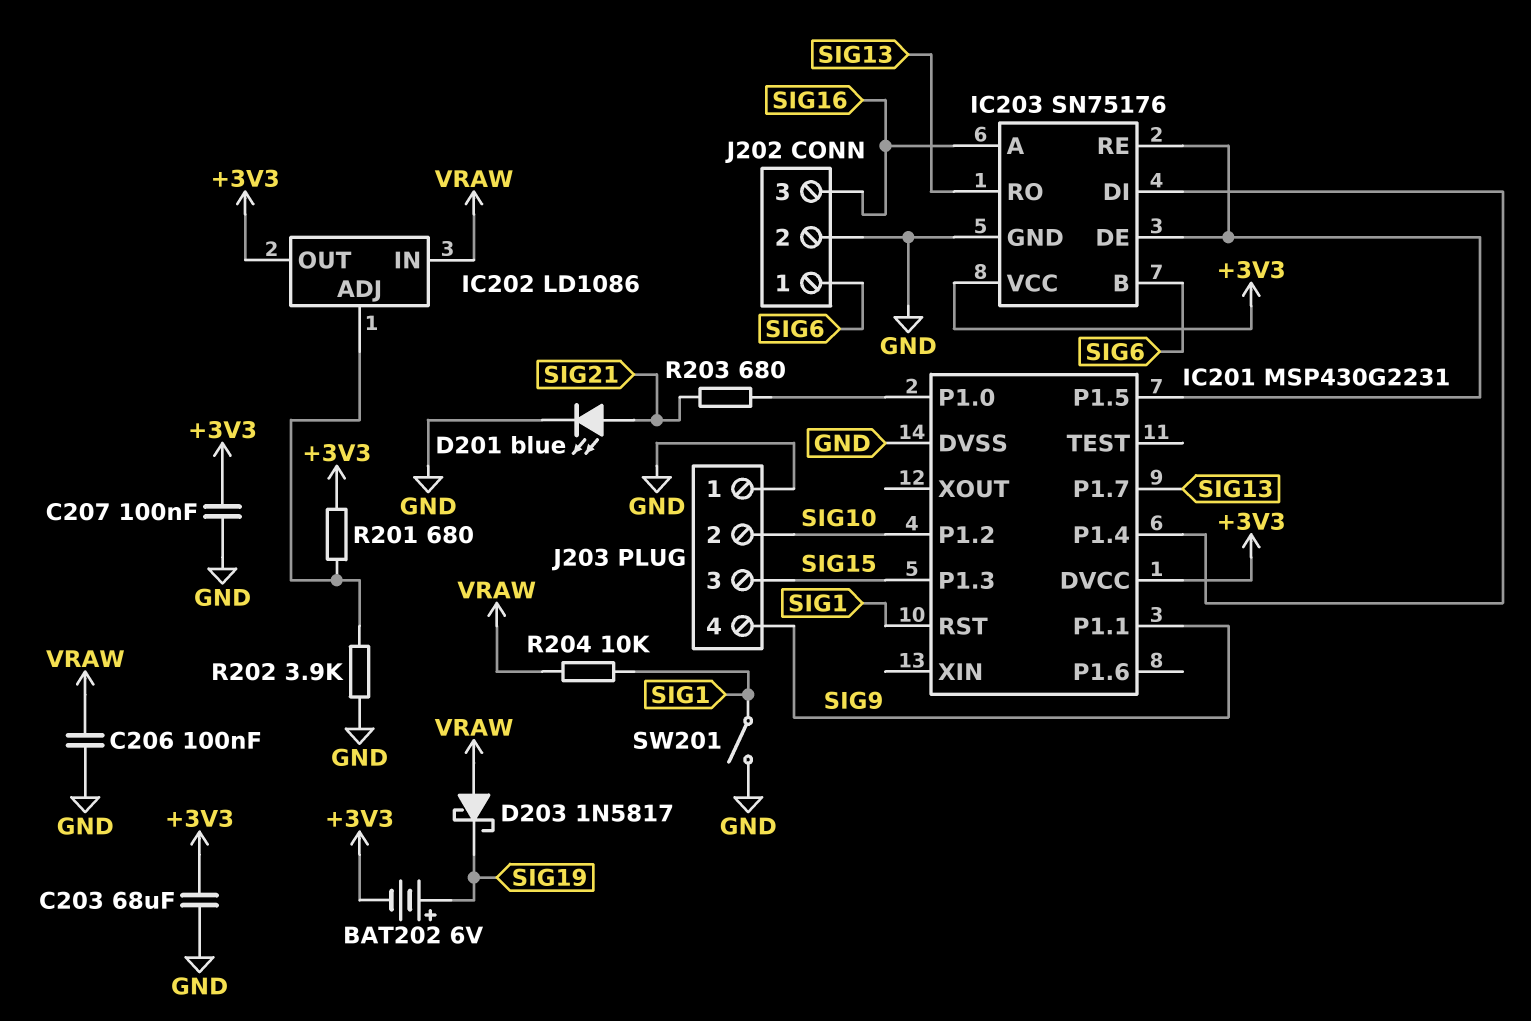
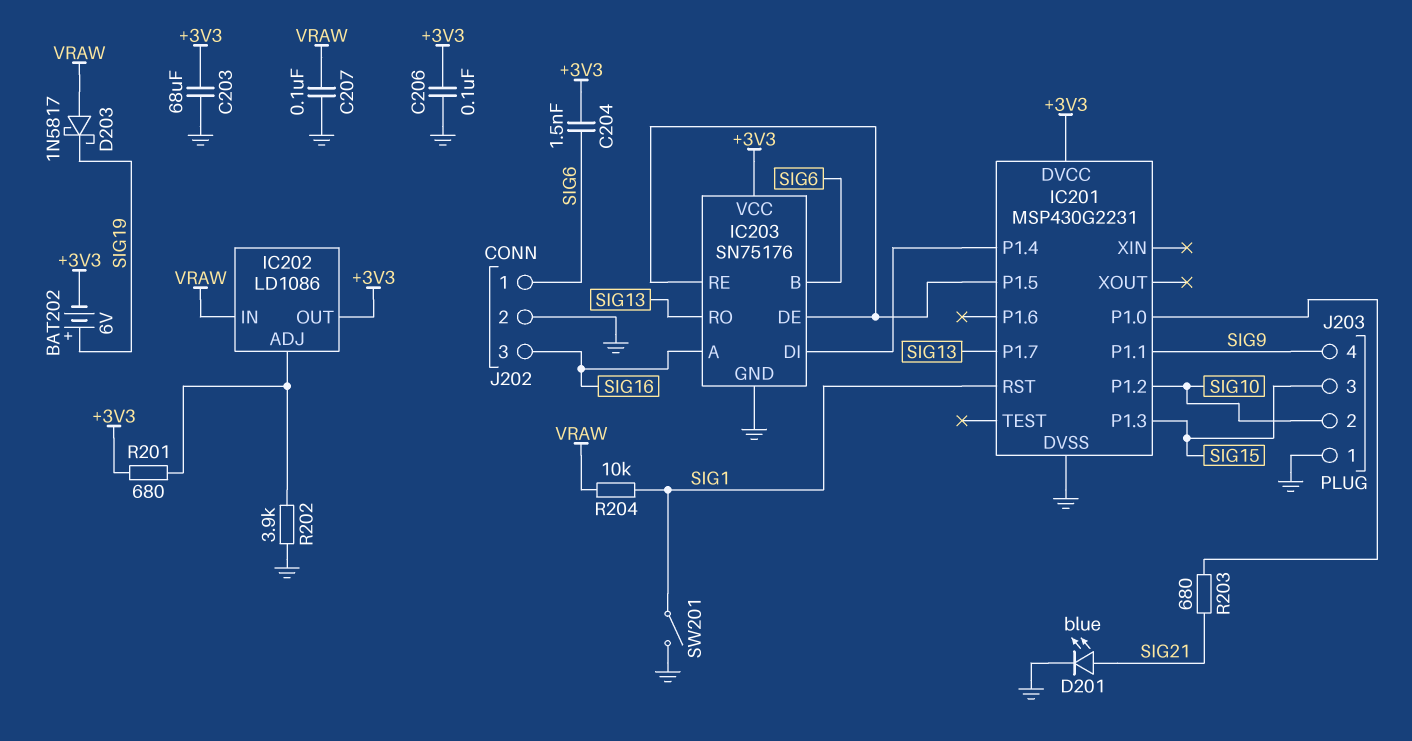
C204: none -> 1.5nF (+3V3, SIG6)
C206: 100nF (GND, VRAW) -> 100nF (+3V3, GND)
C207: 100nF (+3V3, GND) -> 100nF (GND, VRAW)

